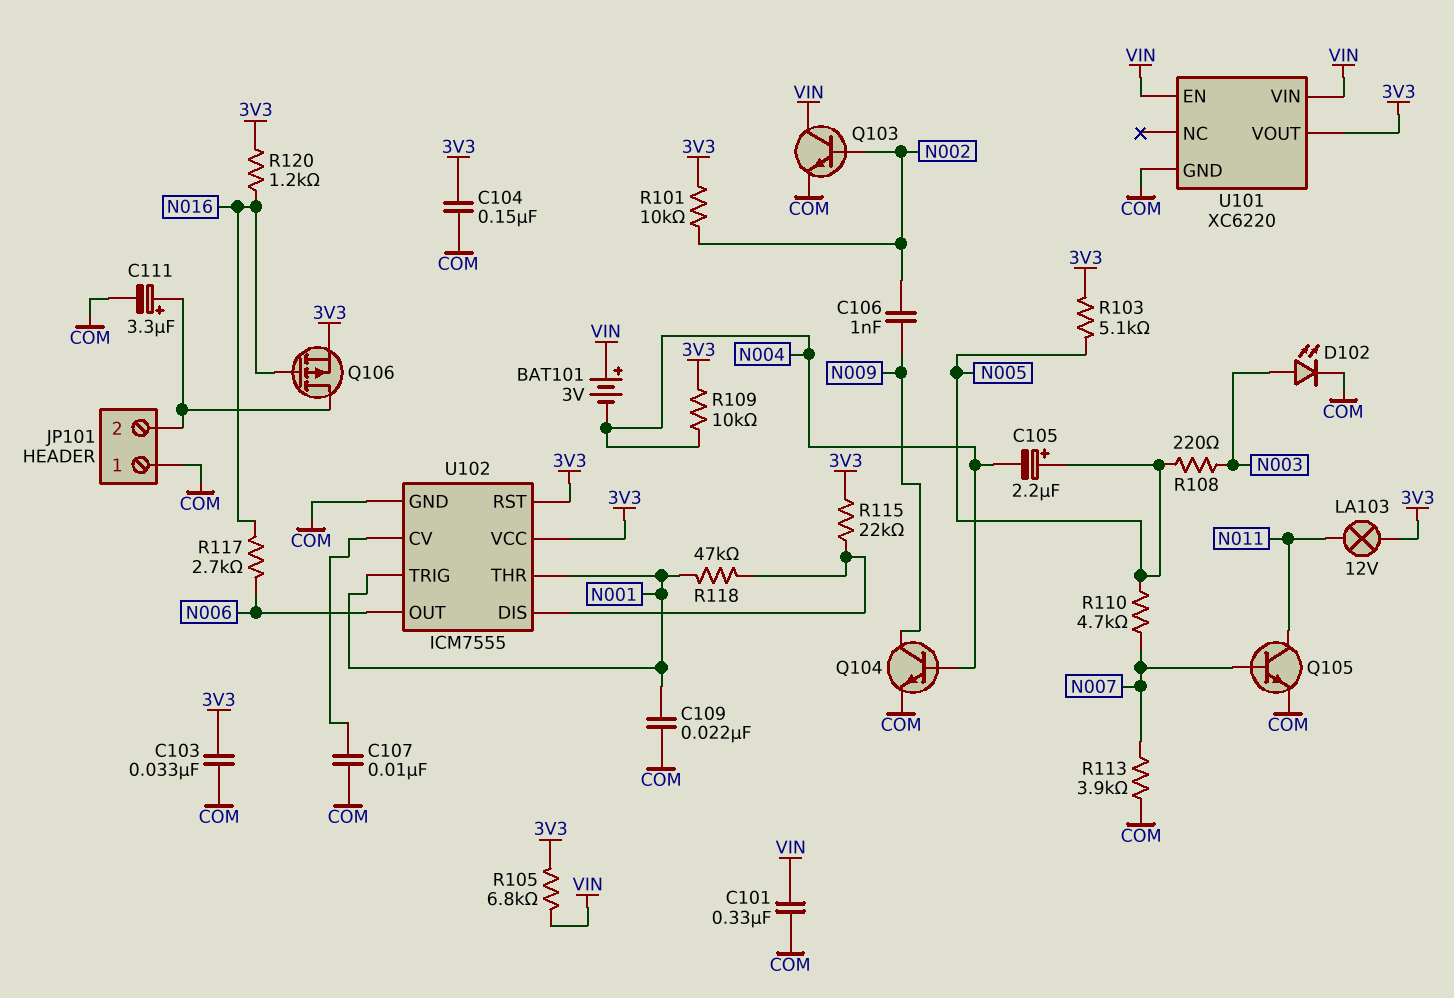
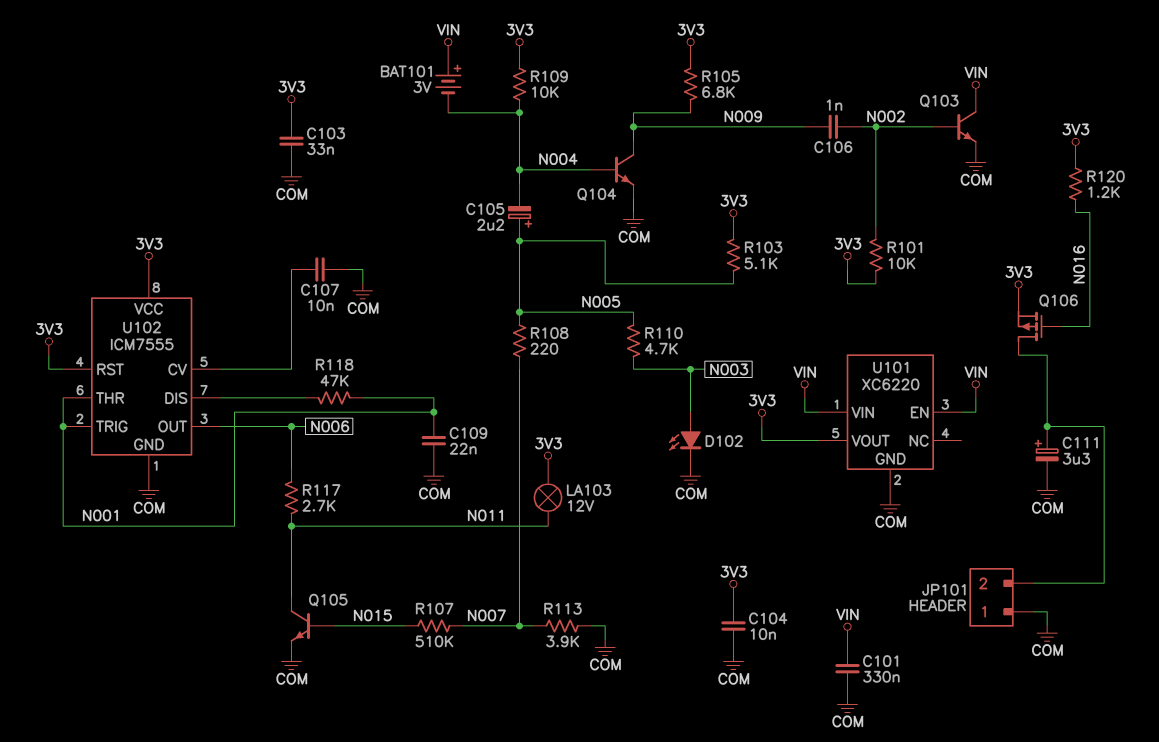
C104: 150nF (3V3, COM) -> 10nF (3V3, COM)
Q105: NPN (B N007, C N011, E COM) -> NPN (B N015, C N011, E COM)
R105: 6.8k (3V3, VIN) -> 6.8k (3V3, N009)
R107: none -> 510k (N007, N015)
R108: 220 (N003, N005) -> 220 (N005, N007)
R110: 4.7k (N005, N007) -> 4.7k (N003, N005)
R115: 22k (3V3, U102/DIS) -> none
R117: 2.7k (N006, N016) -> 2.7k (N006, N011)

